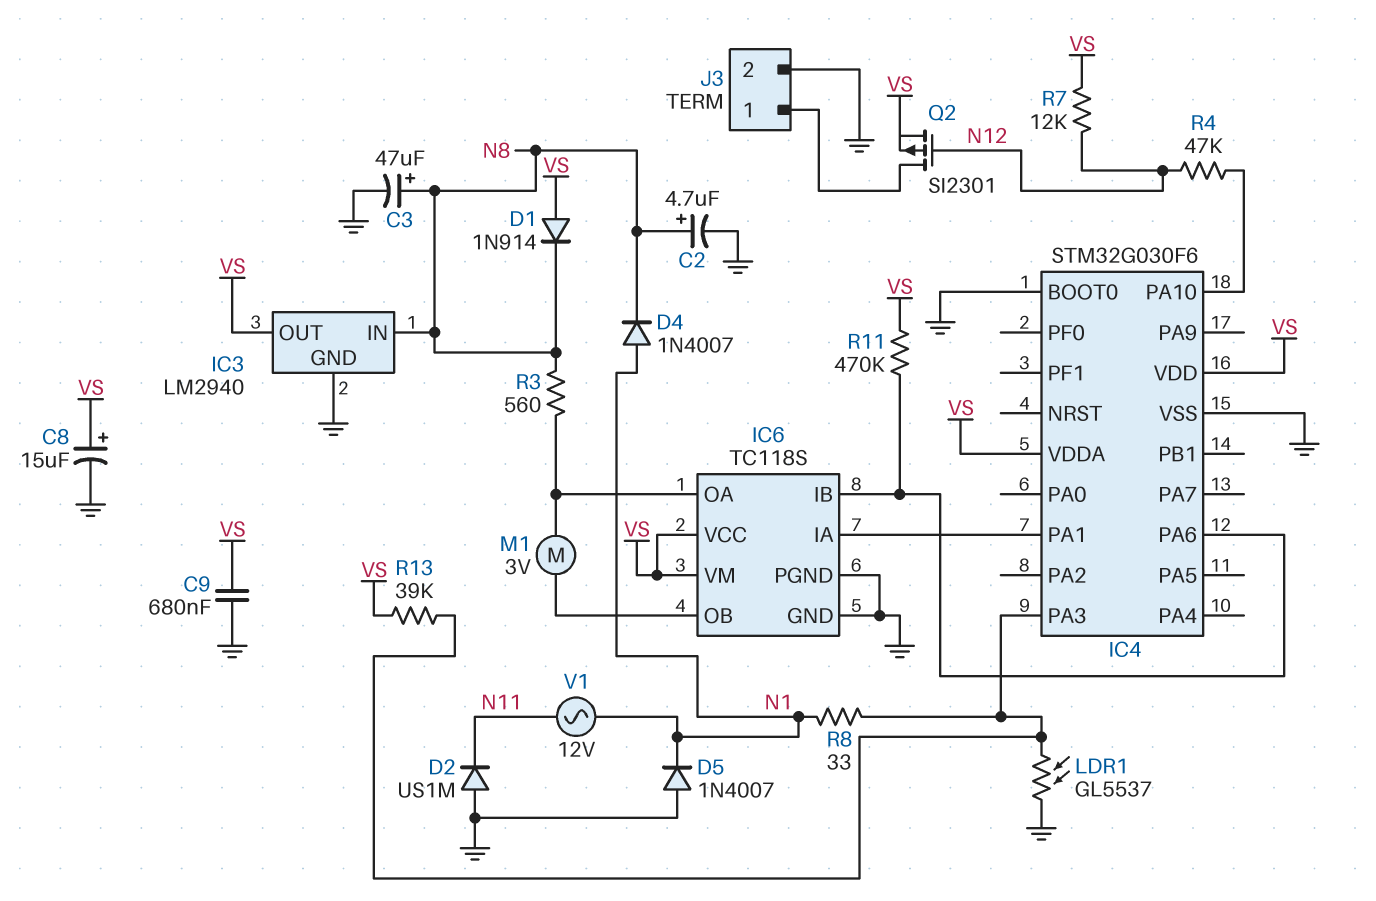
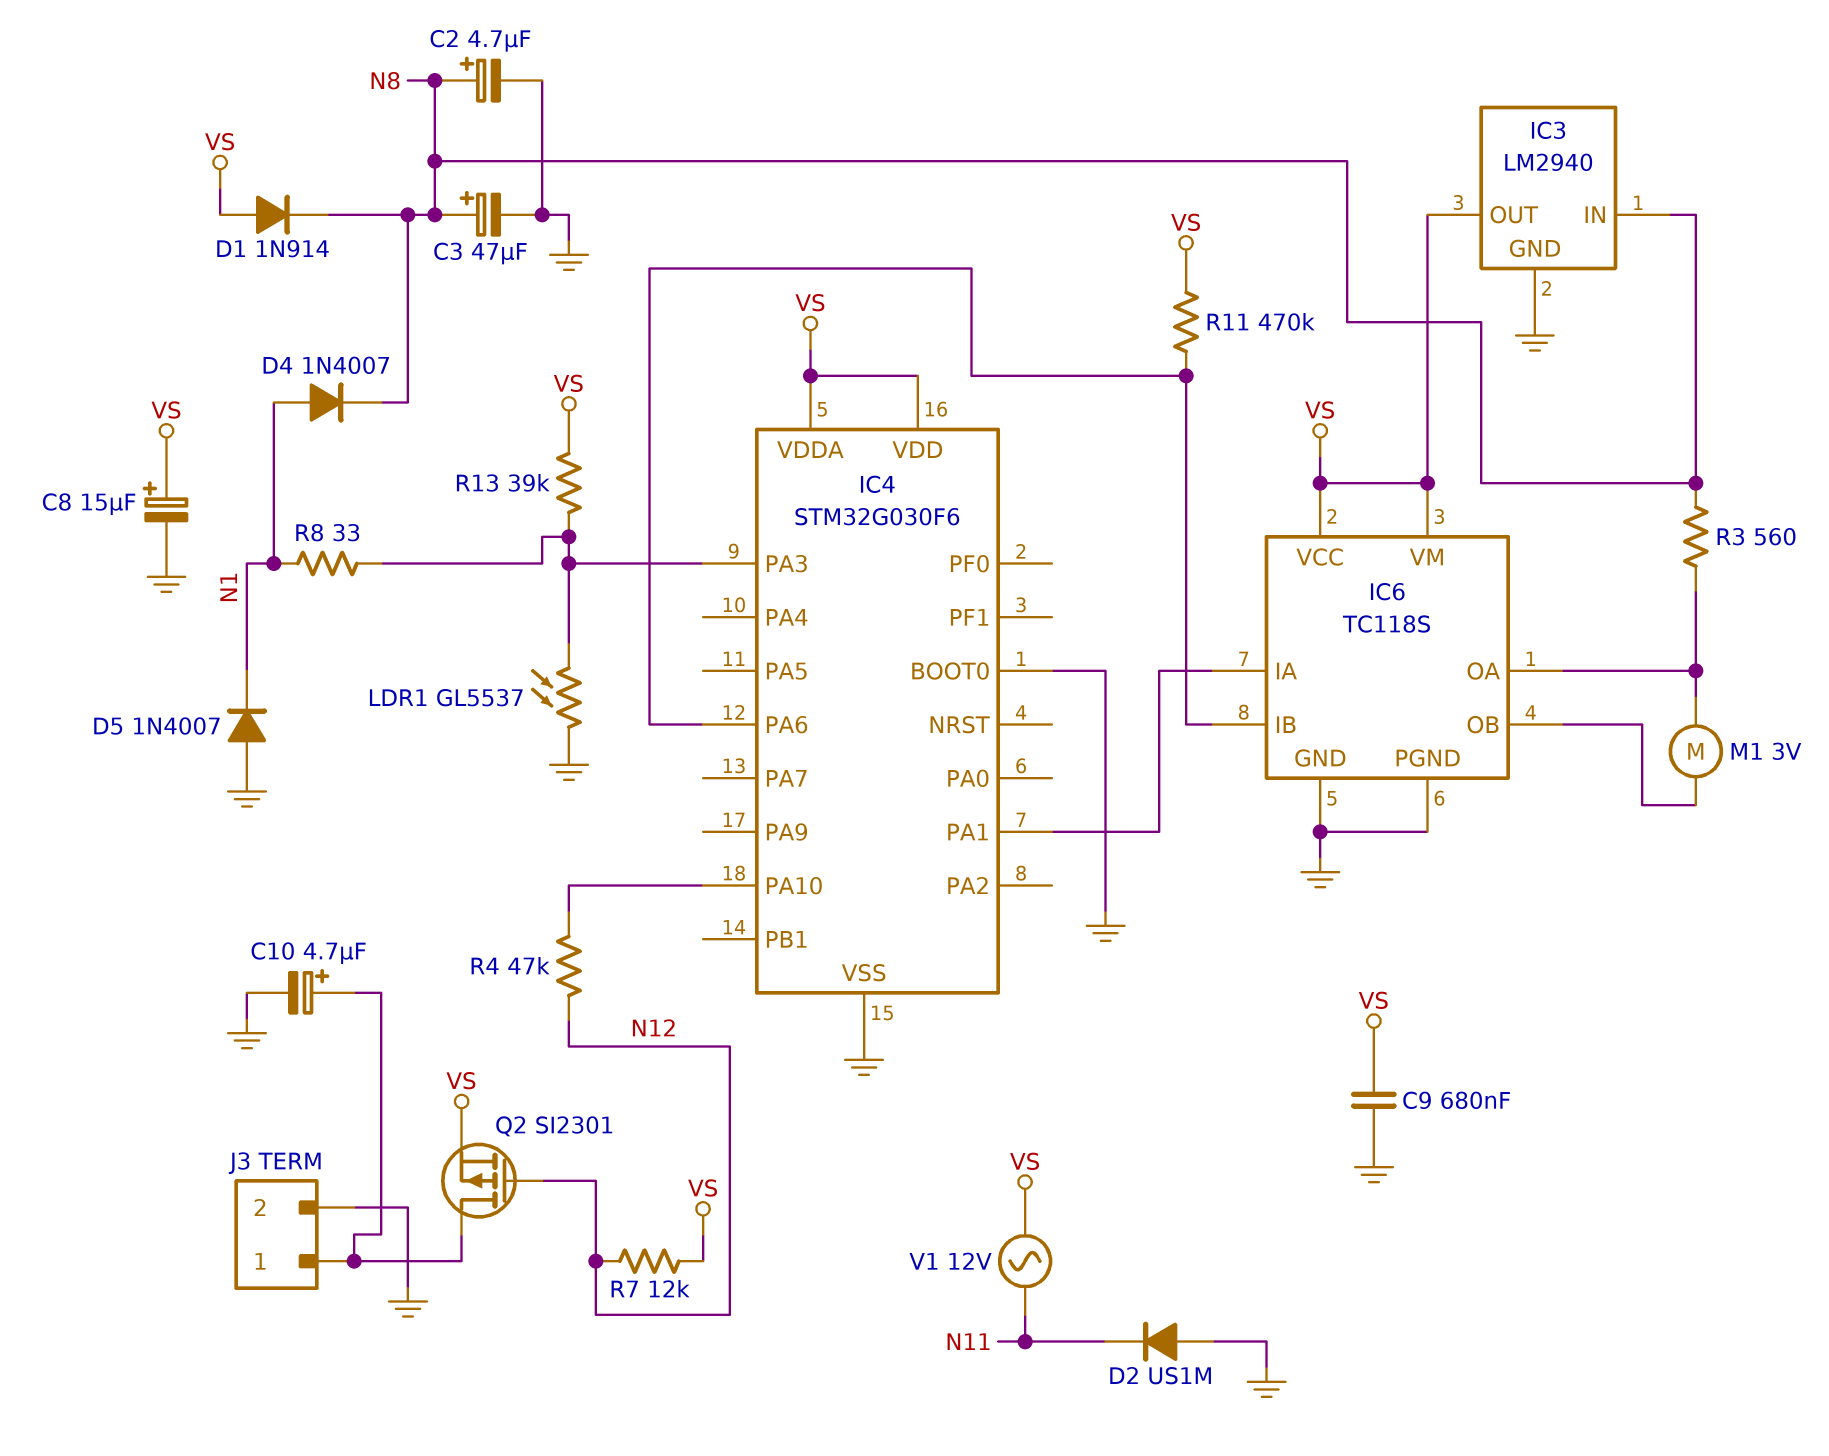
C10: none -> 4.7uF (plus J3/1, minus GND)
V1: AC 12V (N1, N11) -> AC 12V (N11, VS)

